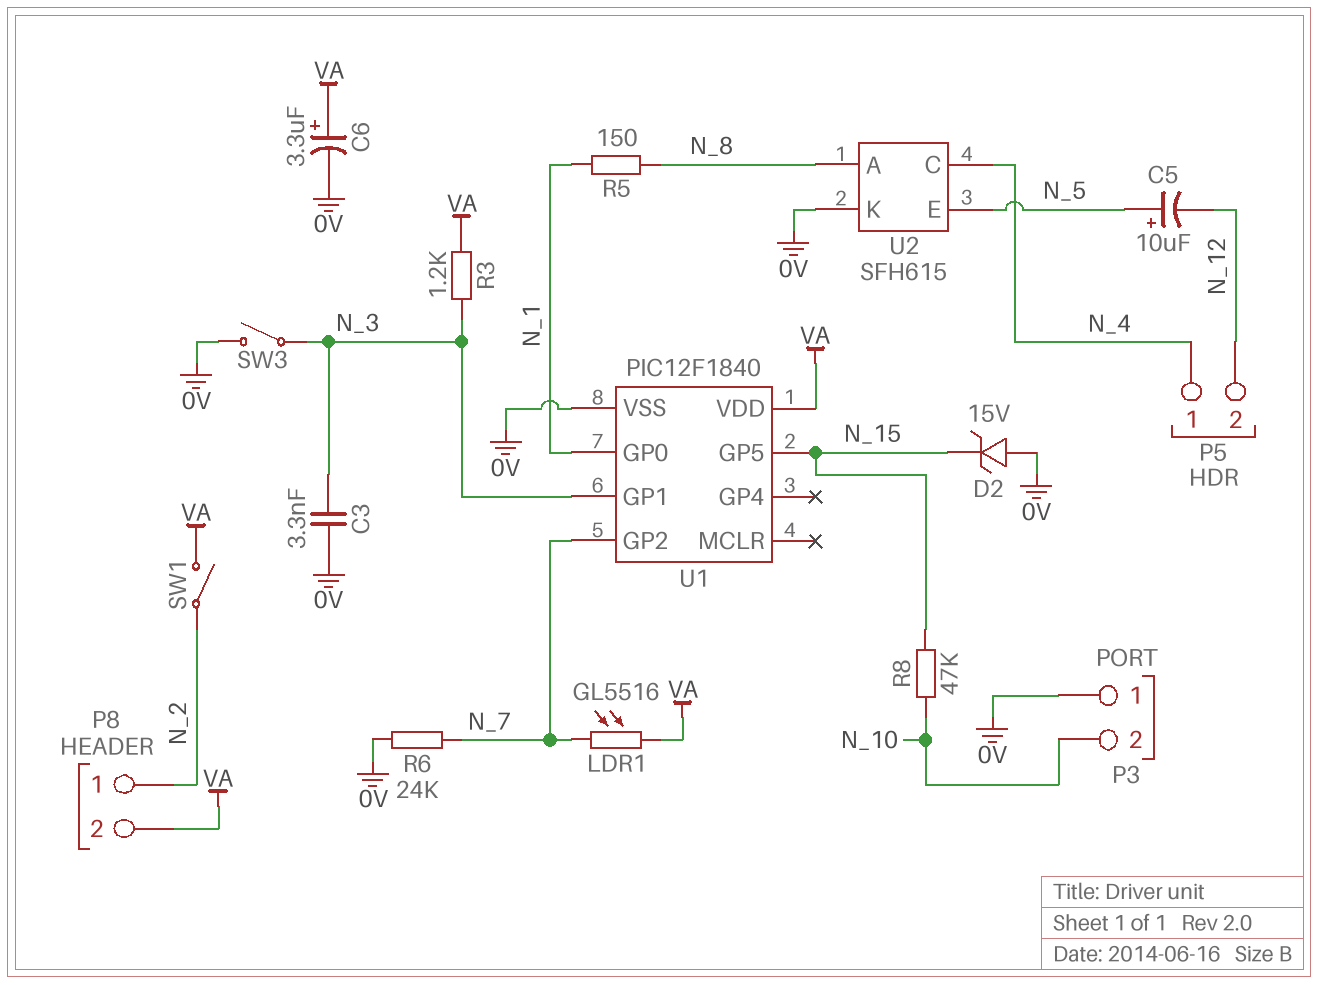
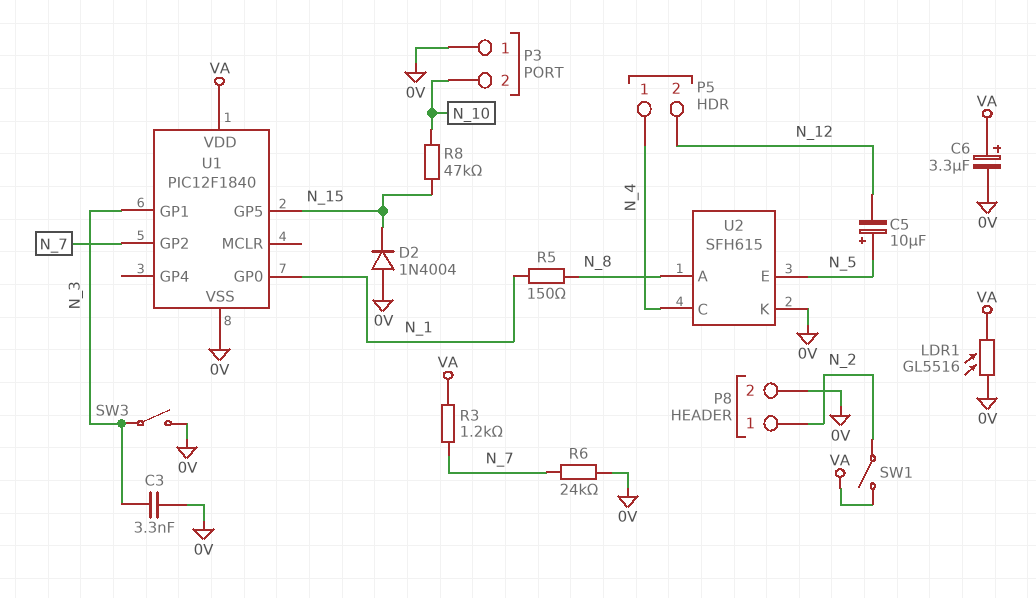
D2: zener 15V (A 0V, K N_15) -> diode 1N4004 (A 0V, K N_15)
LDR1: GL5516 (N_7, VA) -> GL5516 (0V, VA)
P8 pin 2: VA -> 0V
R3: 1.2k (N_3, VA) -> 1.2k (N_7, VA)

